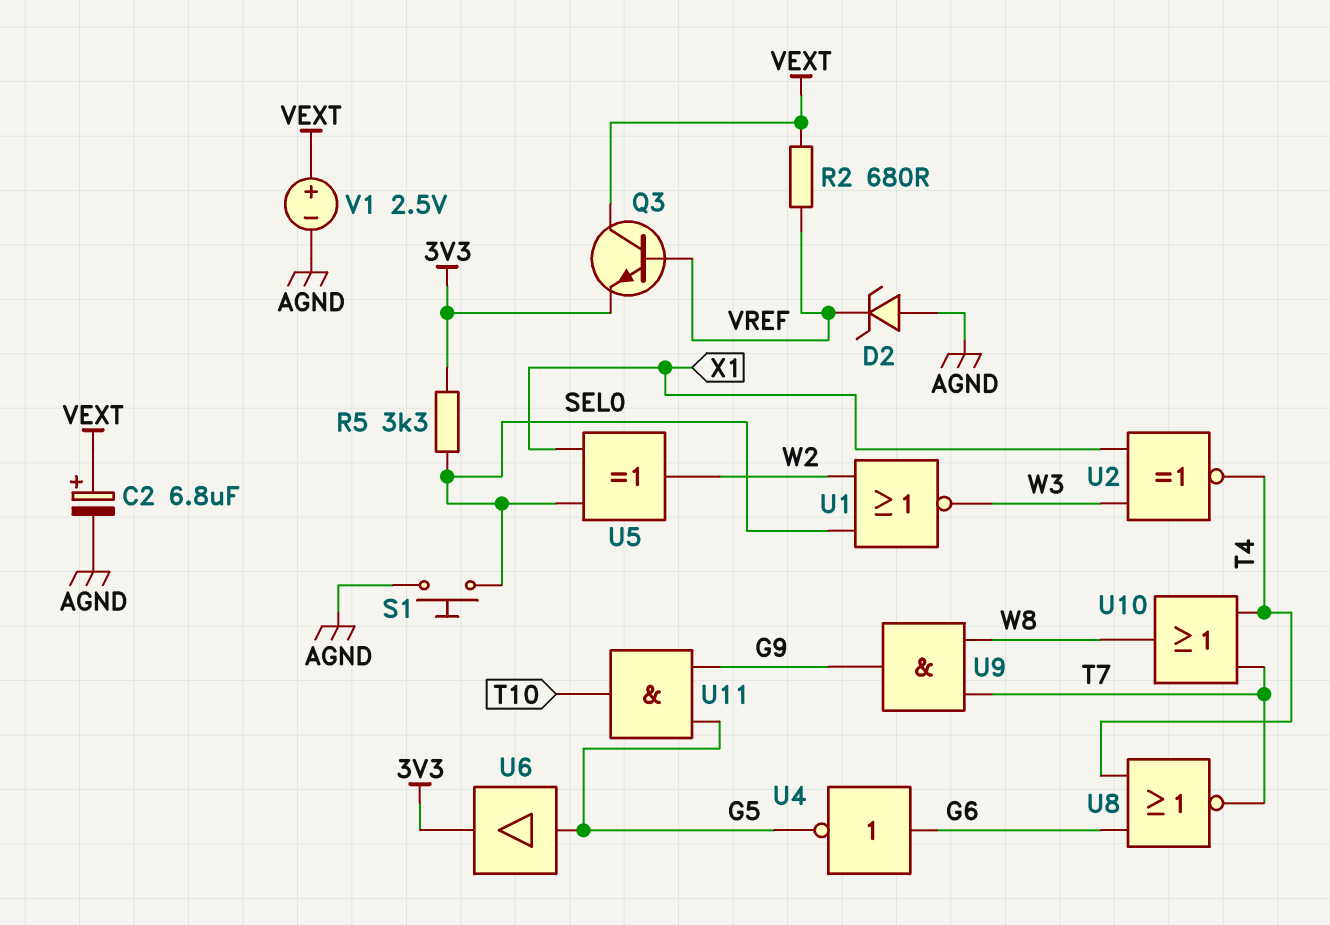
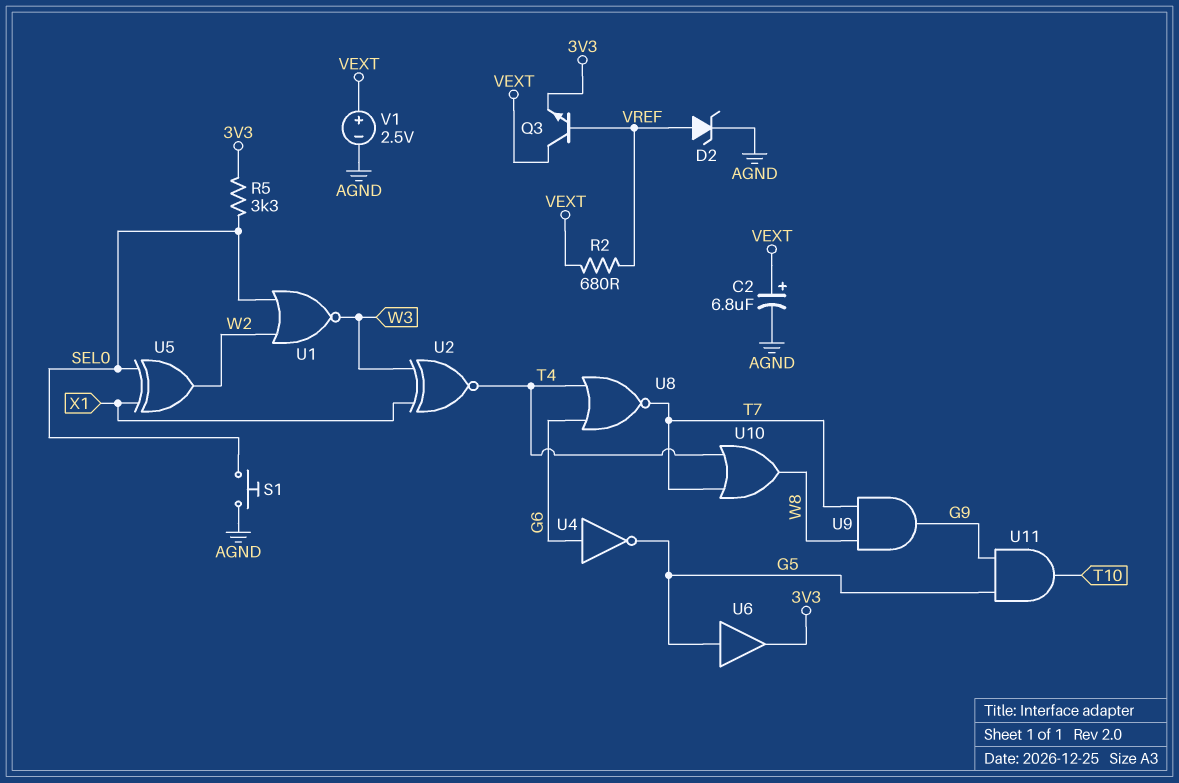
D2: zener (A AGND, K VREF) -> zener (A VREF, K AGND)

